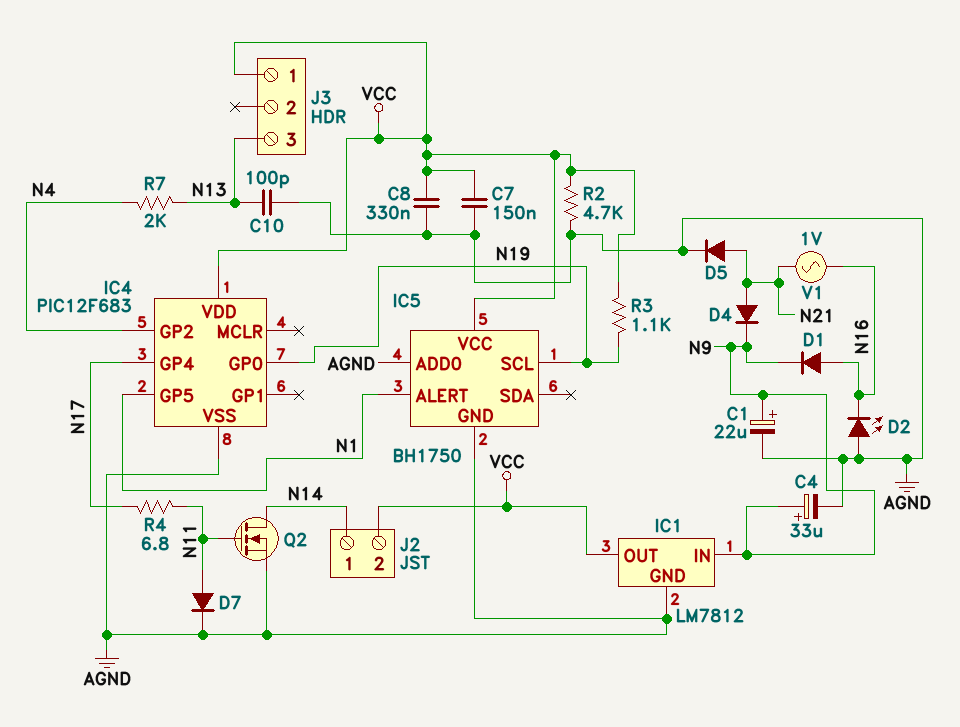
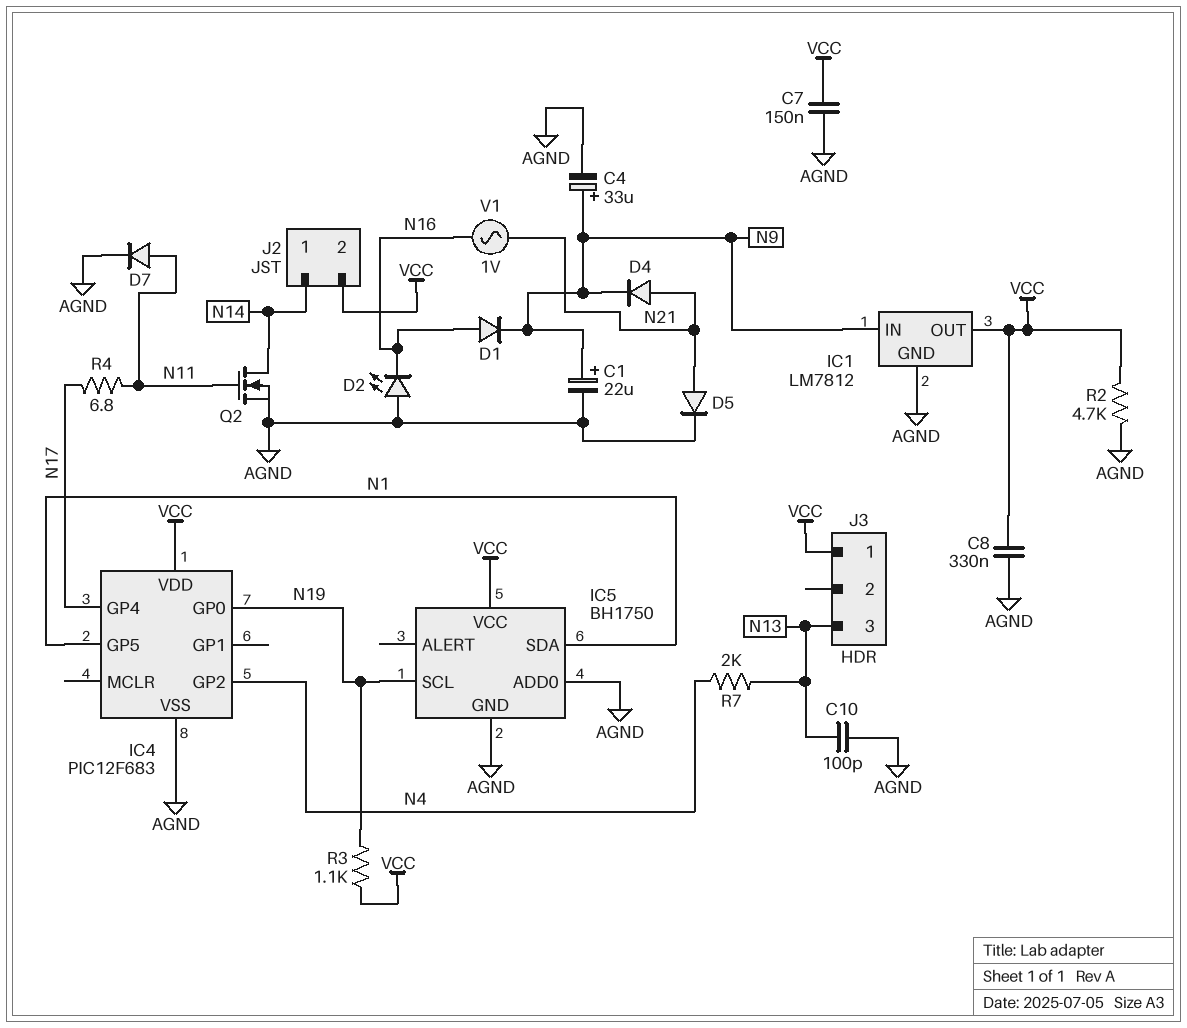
IC5 pin ALERT: N1 -> none
IC5 pin SDA: none -> N1

